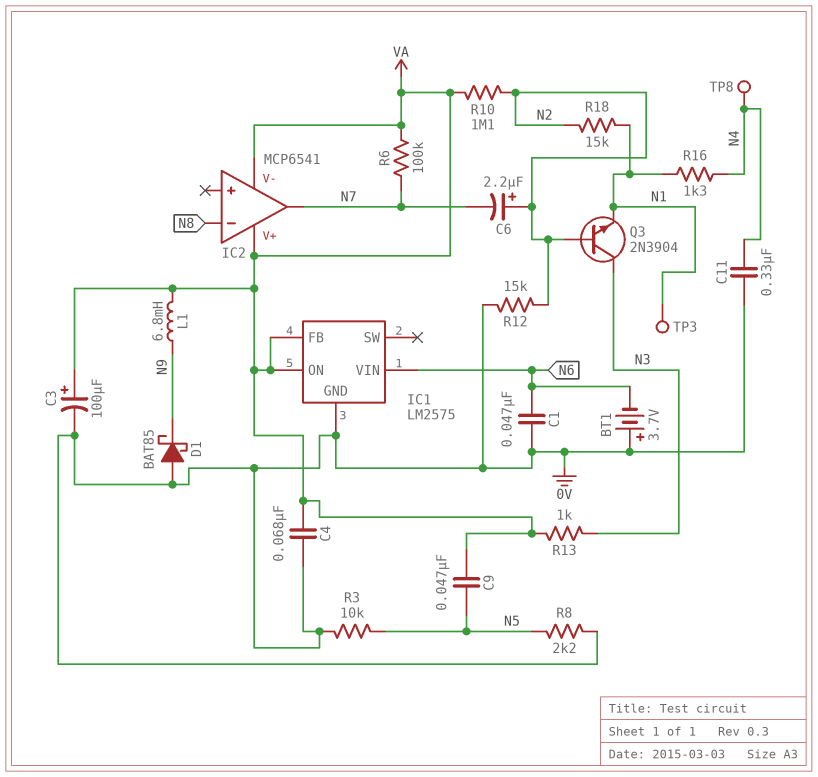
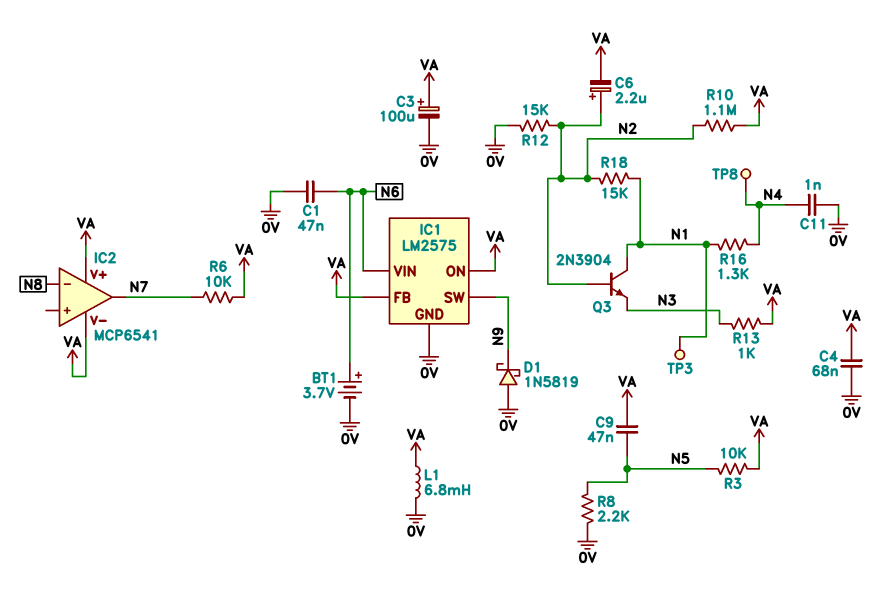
BT1: 3.7V (plus 0V, minus N6) -> 3.7V (plus N6, minus 0V)
C6: 2.2uF (plus N2, minus N7) -> 2.2uF (plus N2, minus VA)
C11: 330nF (0V, N4) -> 1nF (0V, N4)
D1: schottky BAT85 (A 0V, K N9) -> schottky 1N5819 (A 0V, K N9)
IC1 pin SW: none -> N9
L1: 6.8mH (N9, VA) -> 6.8mH (0V, VA)
Q3: NPN 2N3904 (B N2, C N3, E N1) -> NPN 2N3904 (B N2, C N1, E N3)
R3: 10k (0V, N5) -> 10k (N5, VA)
R6: 100k (N7, VA) -> 10k (N7, VA)

